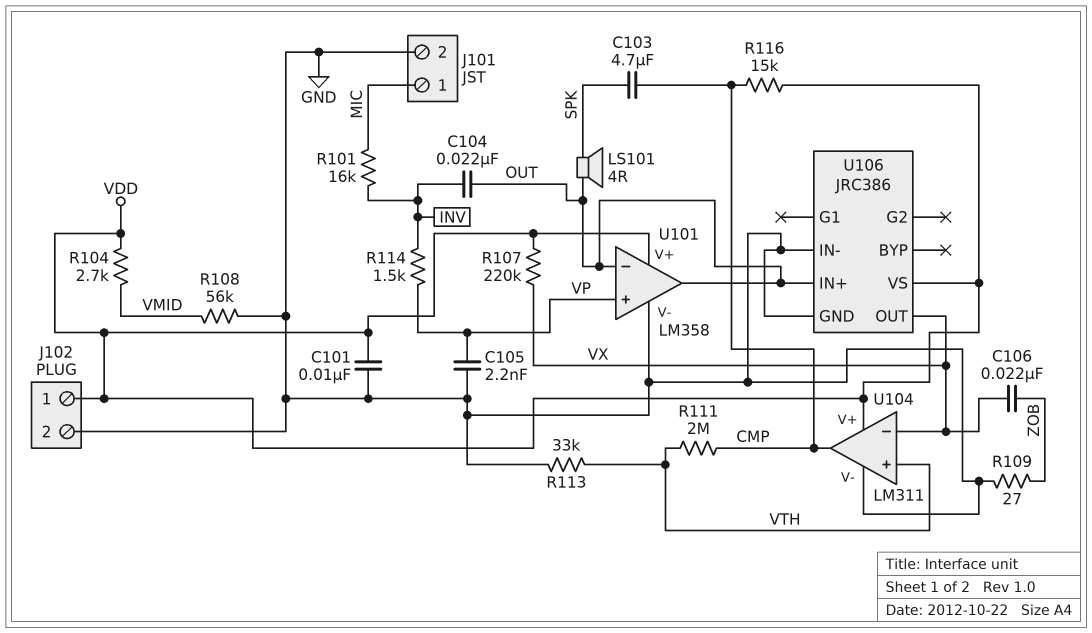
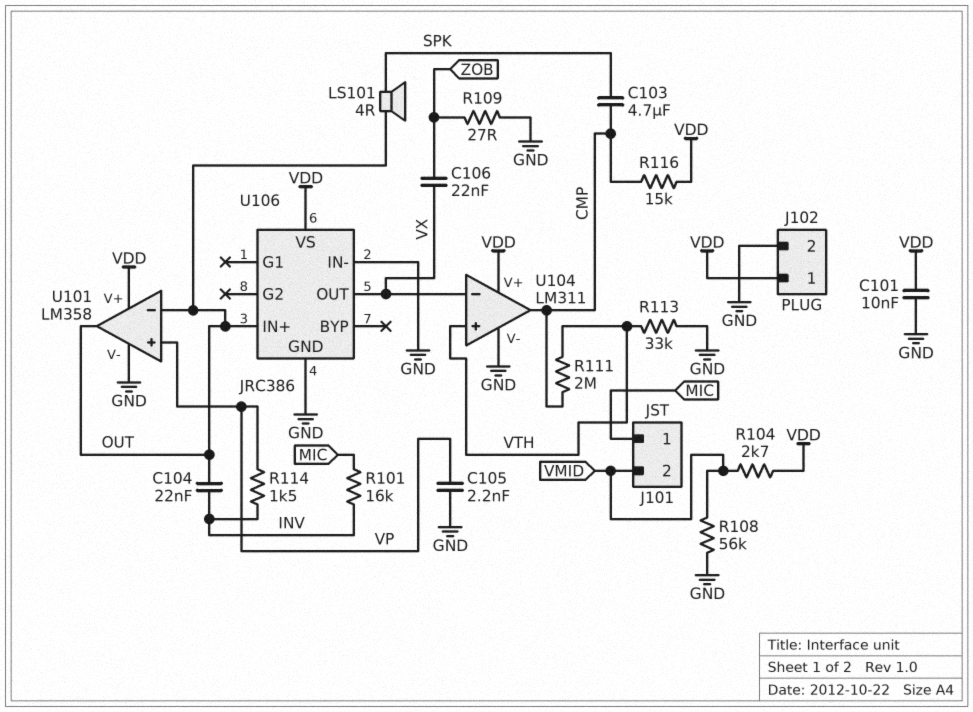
J101 pin 2: GND -> VMID
R107: 220k (VDD, VX) -> none

